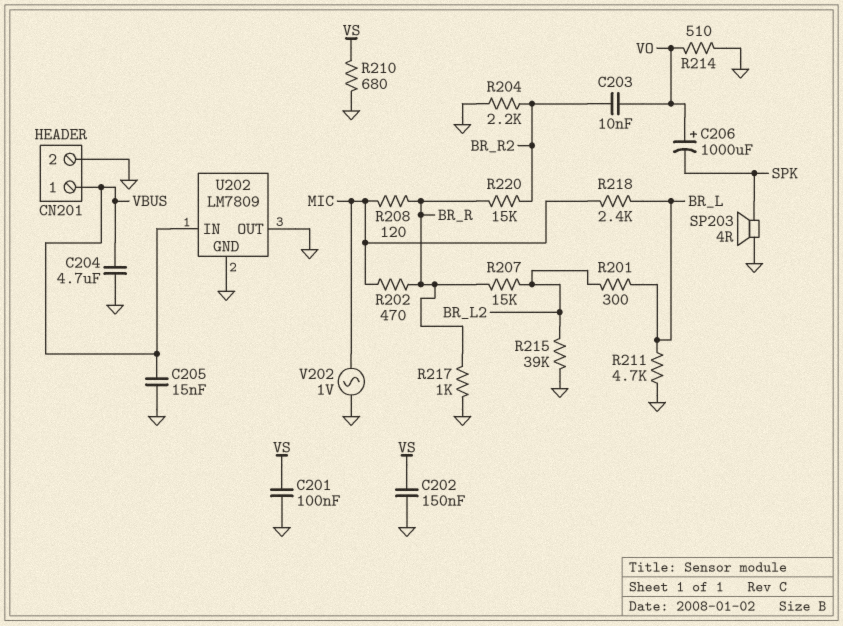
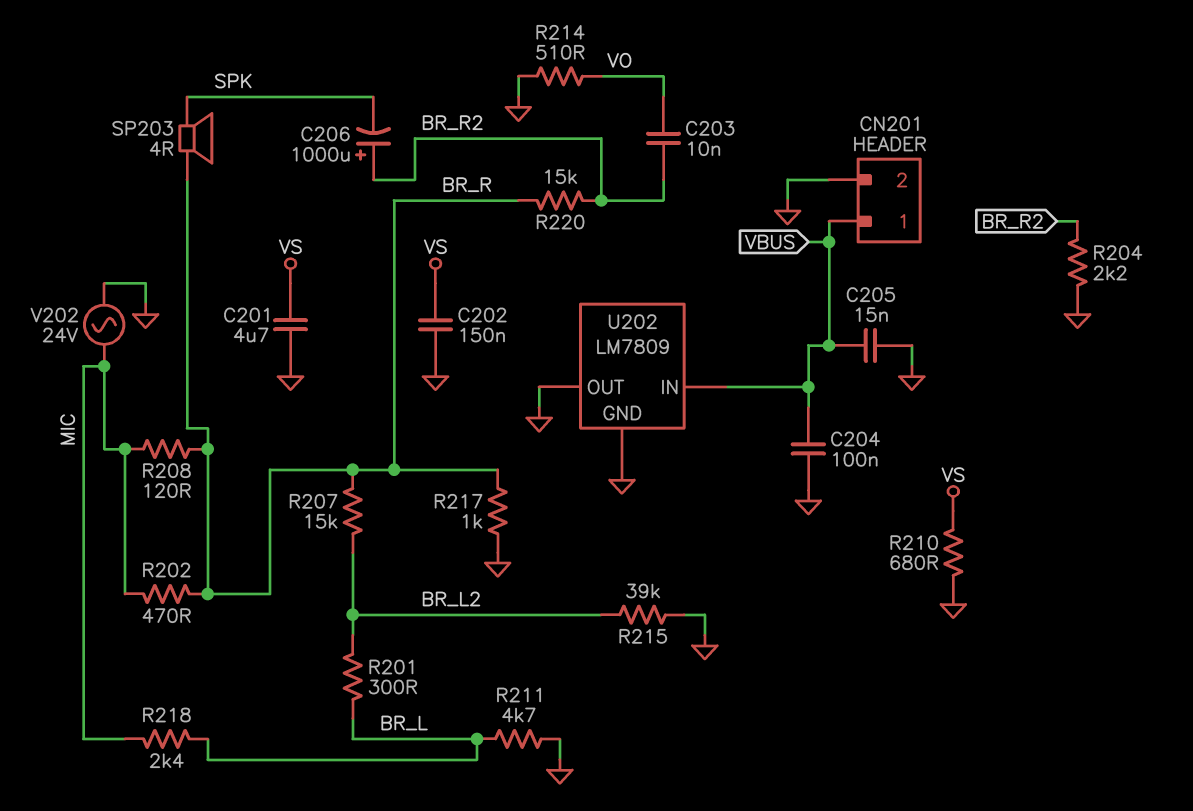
C201: 100nF (GND, VS) -> 4.7uF (GND, VS)
C204: 4.7uF (GND, VBUS) -> 100nF (GND, VBUS)
C206: 1000uF (plus VO, minus SPK) -> 1000uF (plus BR_R2, minus SPK)
SP203: speaker 4R (GND, SPK) -> speaker 4R (BR_R, SPK)
V202: AC 1V (GND, MIC) -> AC 24V (GND, MIC)

